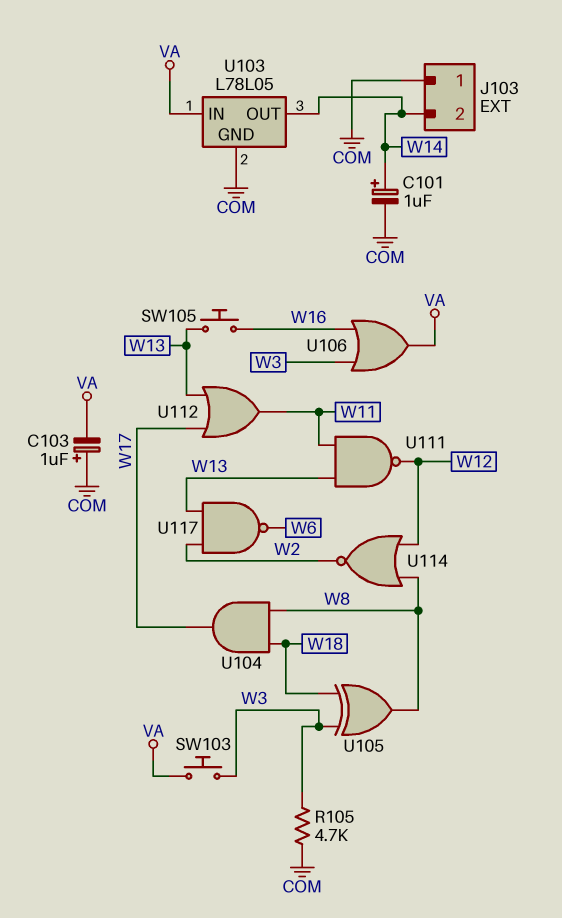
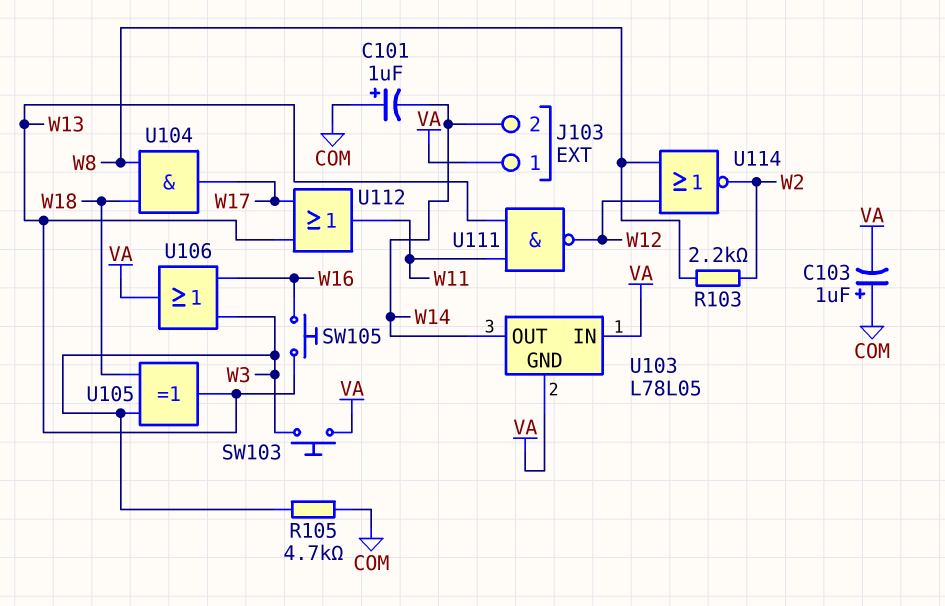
C101: 1uF (plus W14, minus COM) -> 1uF (plus COM, minus W14)
J103 pin 1: COM -> VA
R103: none -> 2.2k (W2, W8)
U103 pin GND: COM -> VA
U105: XOR (in W3, in W18, out W8) -> XOR (in W3, in W18, out W13)
U117: NAND (in W2, in W13, out W6) -> none

